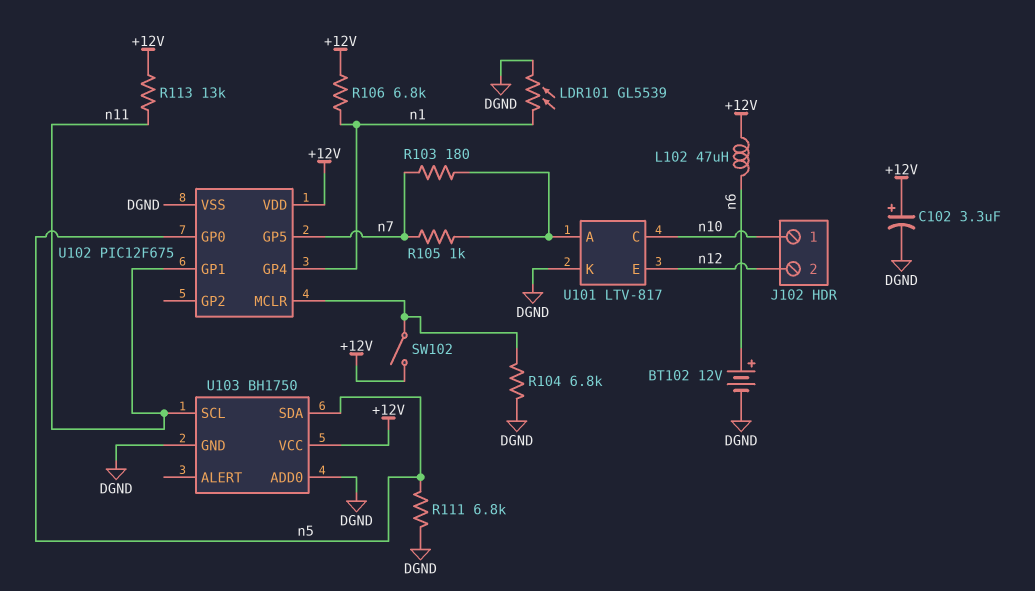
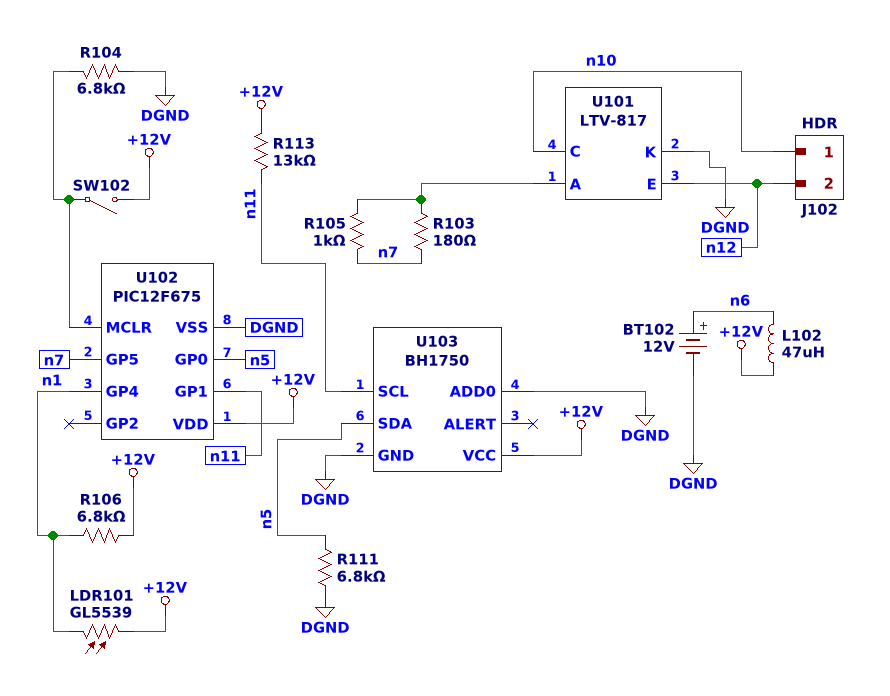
C102: 3.3uF (plus +12V, minus DGND) -> none
LDR101: GL5539 (DGND, n1) -> GL5539 (+12V, n1)

